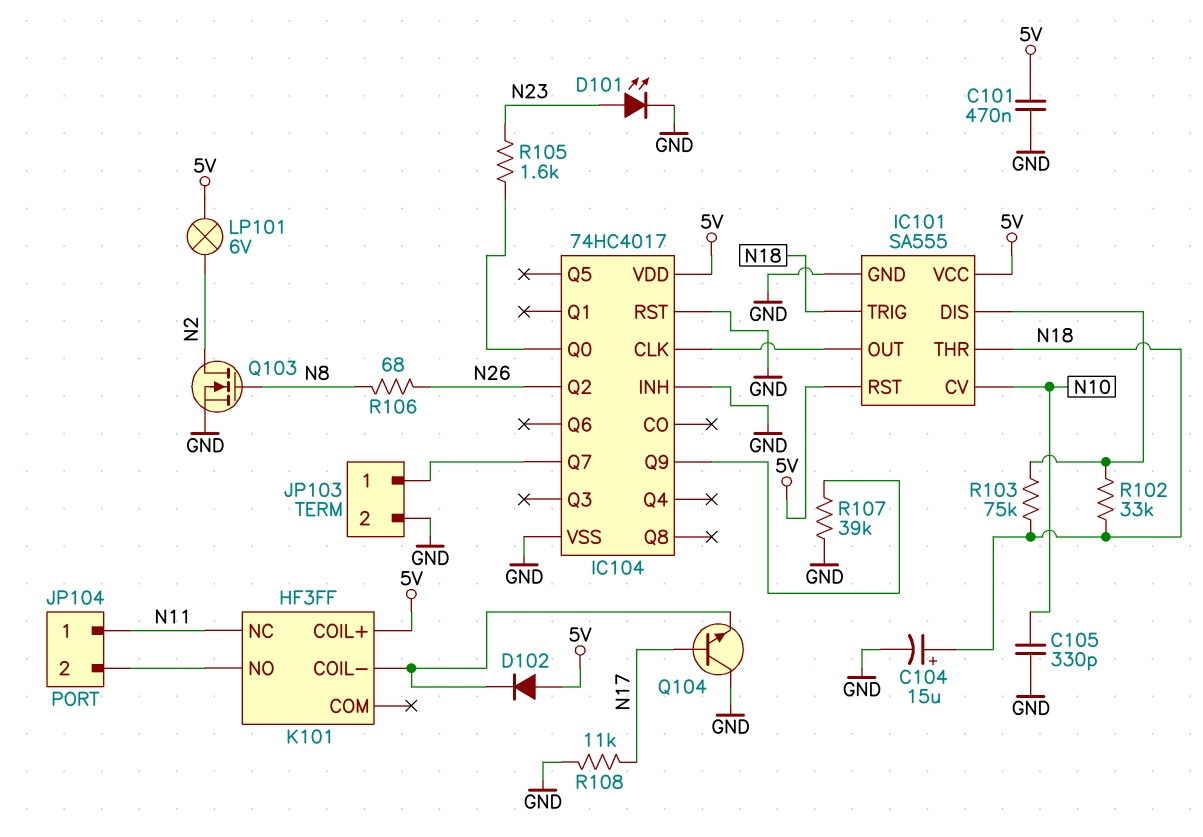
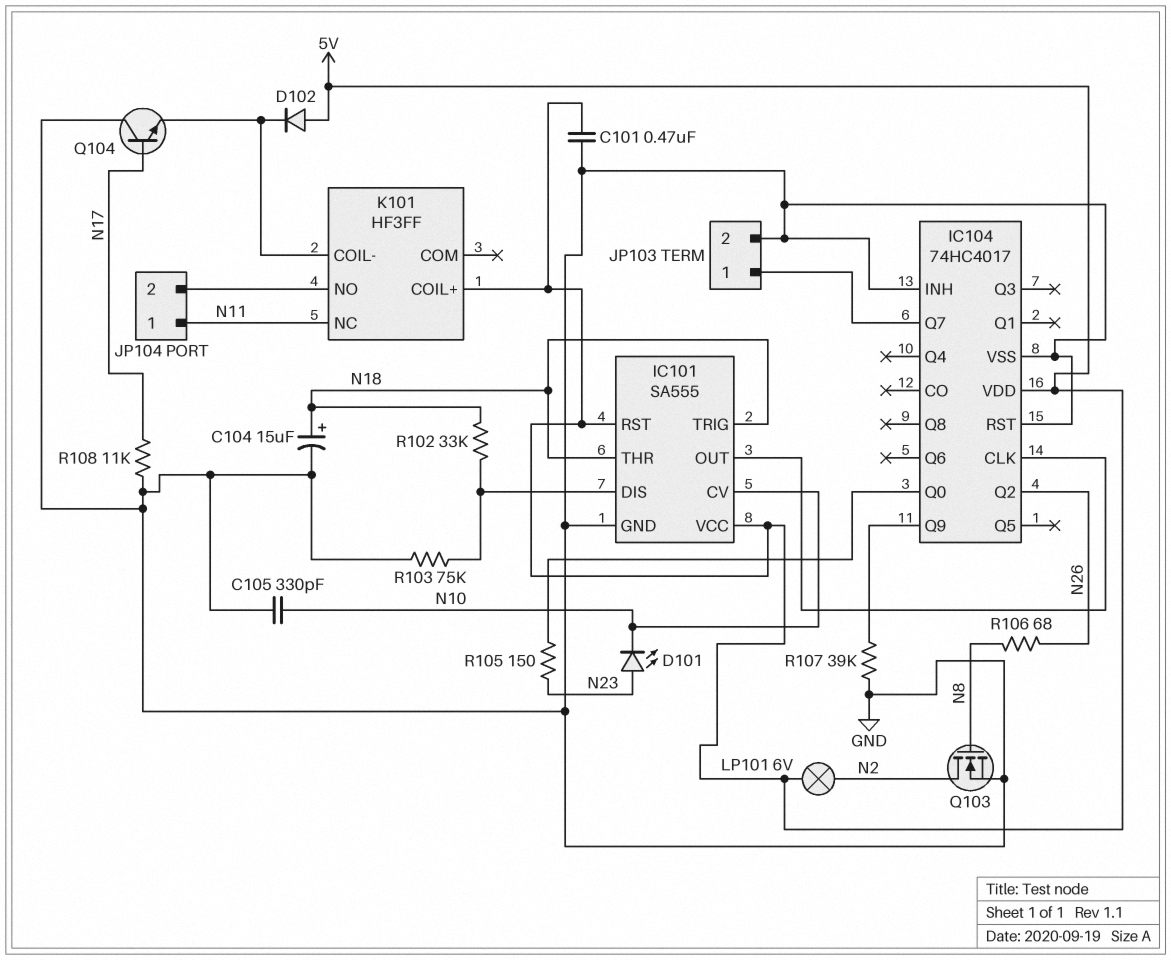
D101: LED (A N23, K GND) -> LED (A N23, K N10)
R103: 75k (IC101/DIS, N18) -> 75k (GND, IC101/DIS)
R105: 1.6k (IC104/Q0, N23) -> 150 (IC104/Q0, N23)

